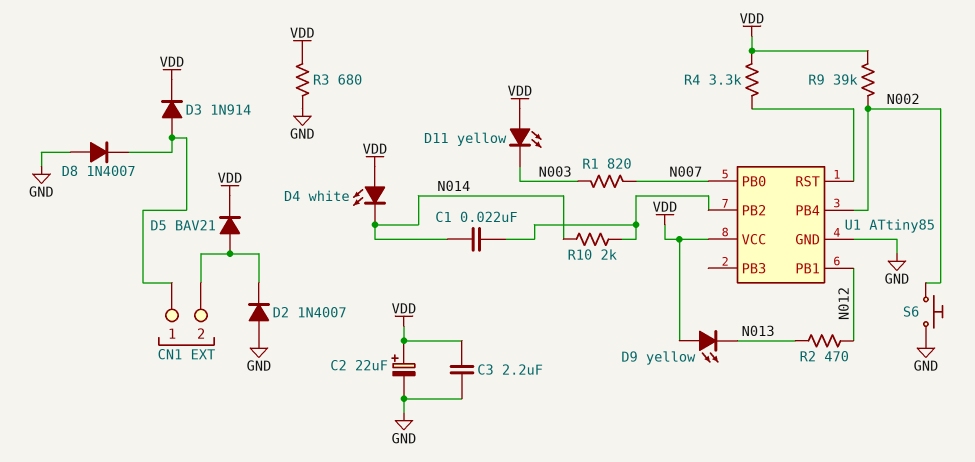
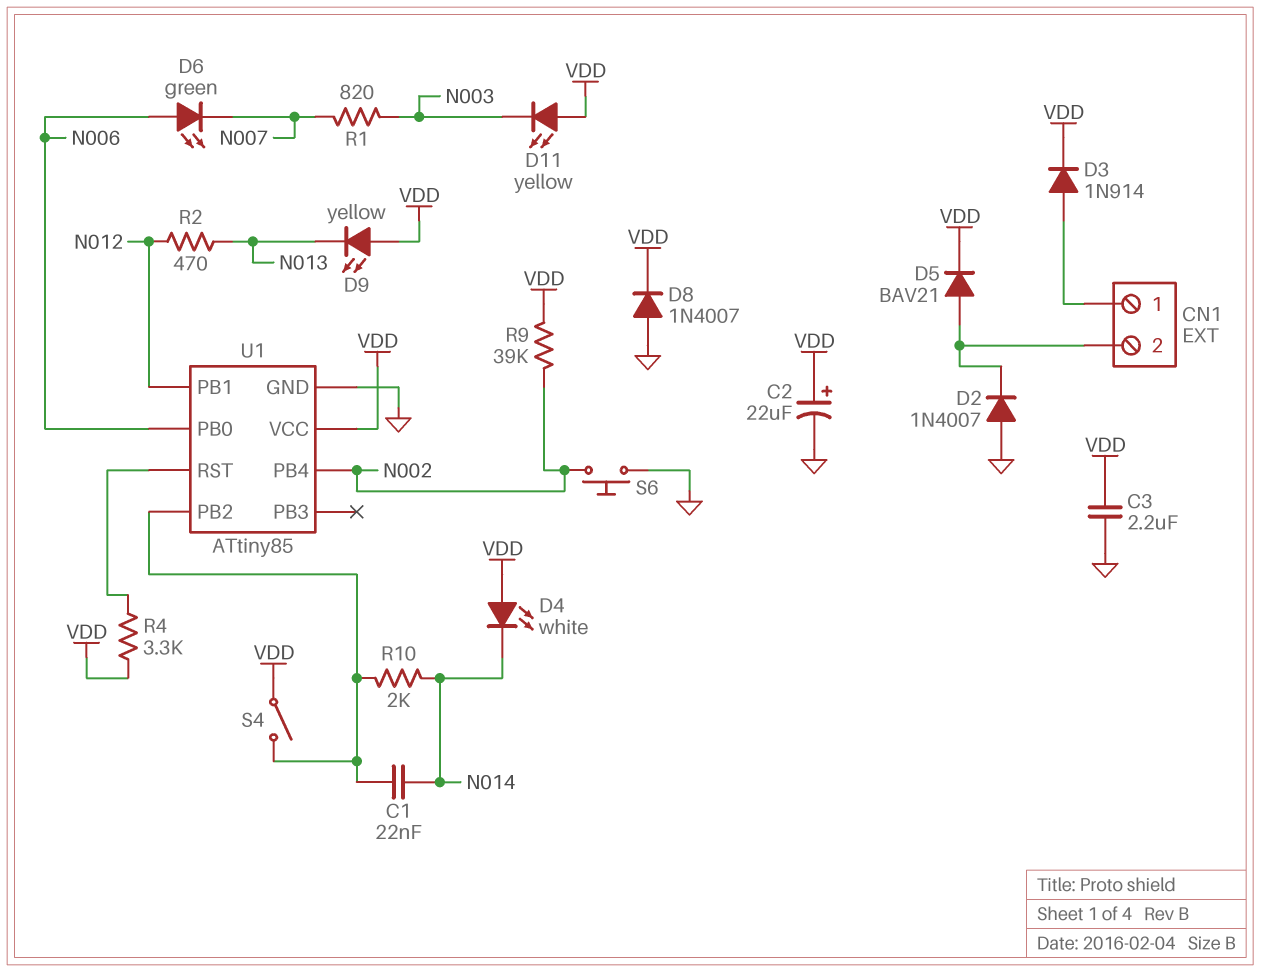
D6: none -> LED green (A N006, K N007)
D8: diode 1N4007 (A GND, K CN1/1) -> diode 1N4007 (A GND, K VDD)
R3: 680 (GND, VDD) -> none
S4: none -> switch (U1/PB2, VDD)
U1 pin PB0: N007 -> N006

